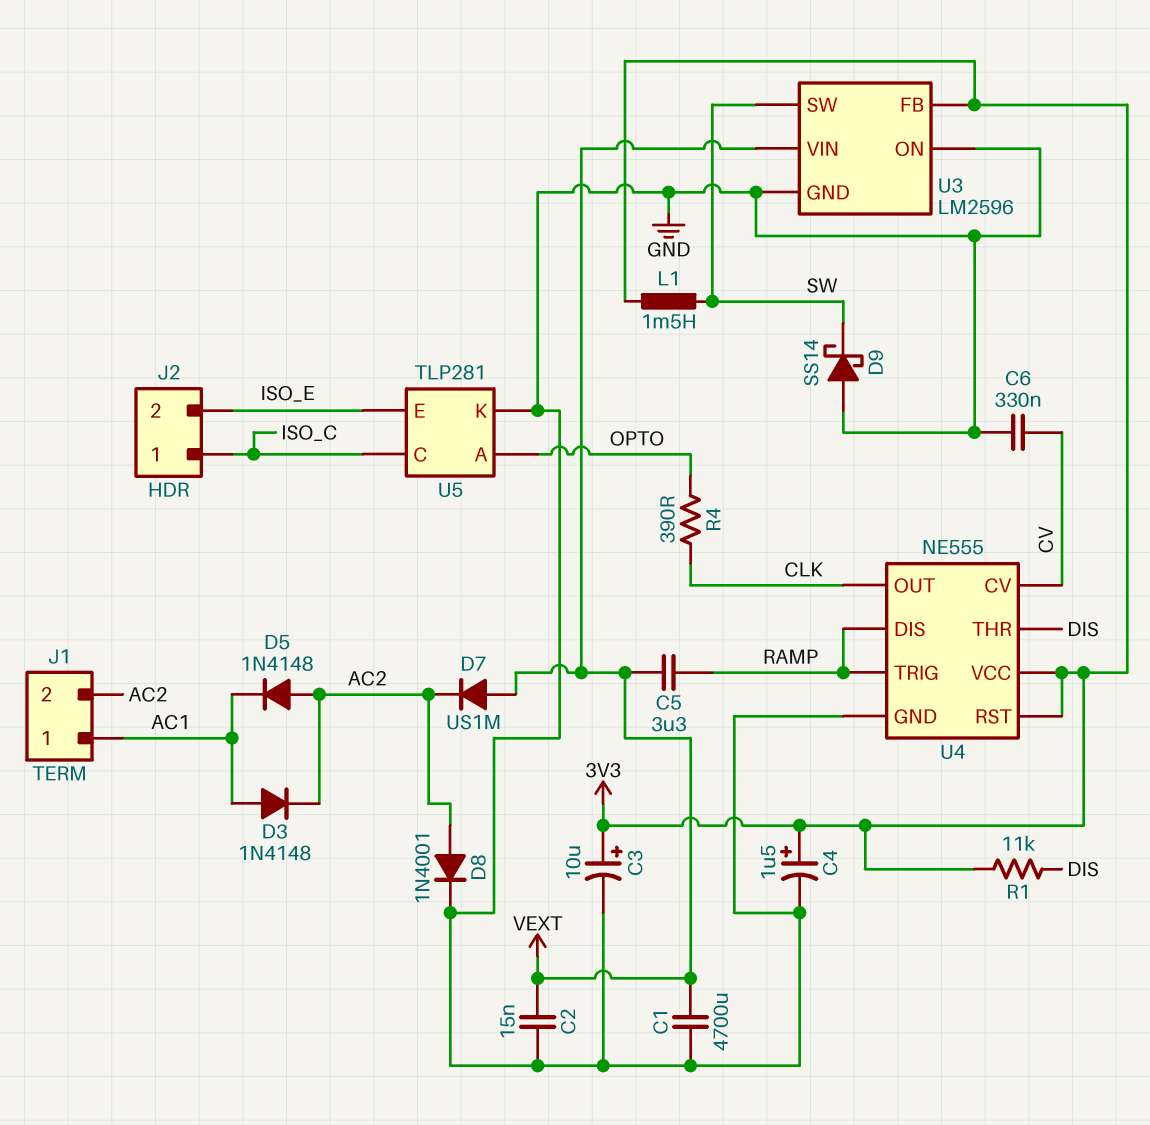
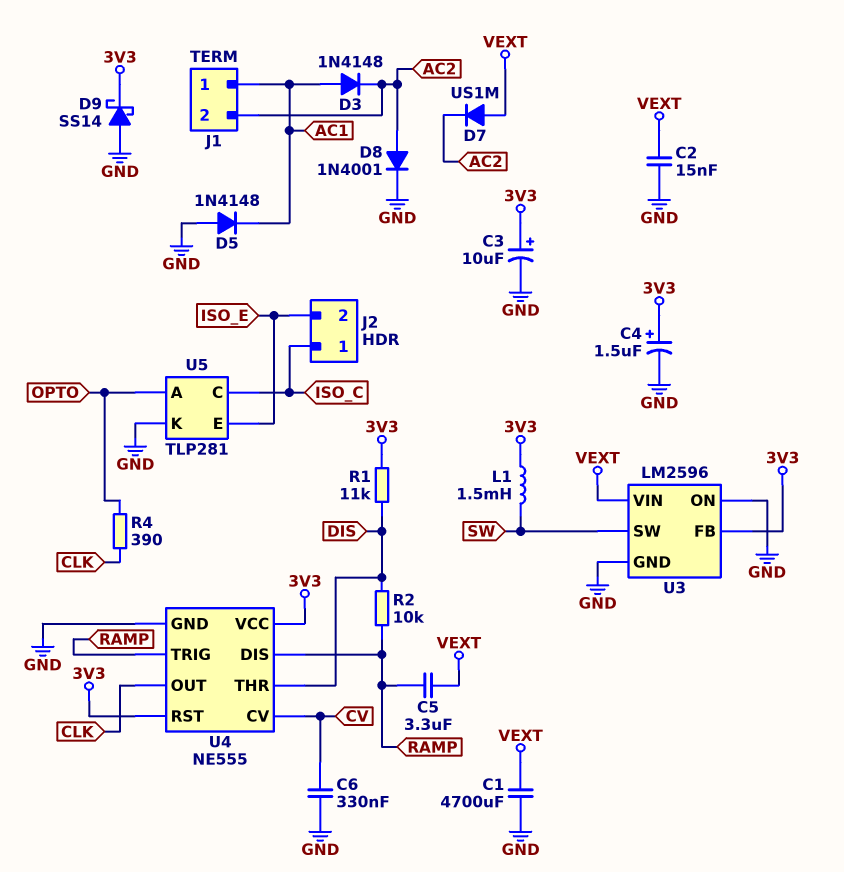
D5: diode 1N4148 (A AC2, K AC1) -> diode 1N4148 (A GND, K AC1)
D9: schottky SS14 (A GND, K SW) -> schottky SS14 (A GND, K 3V3)
R2: none -> 10k (DIS, RAMP)

